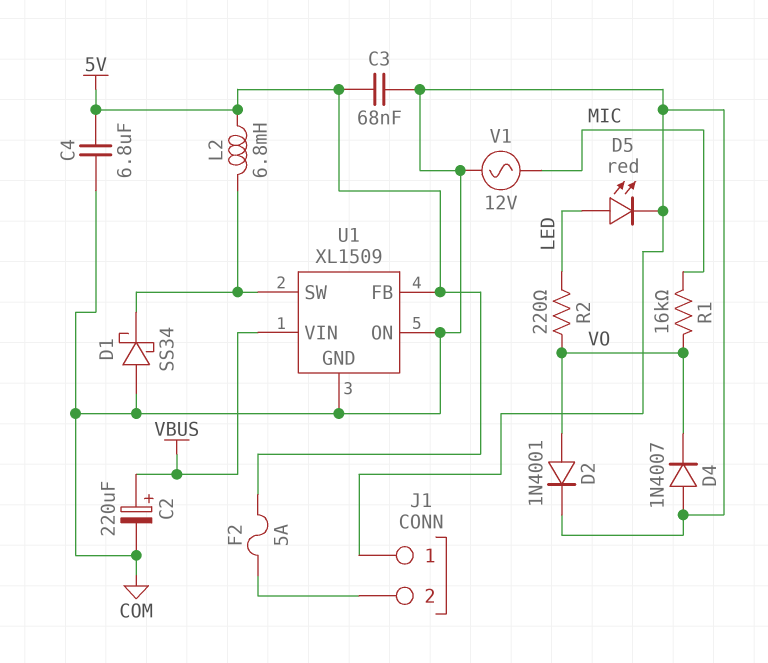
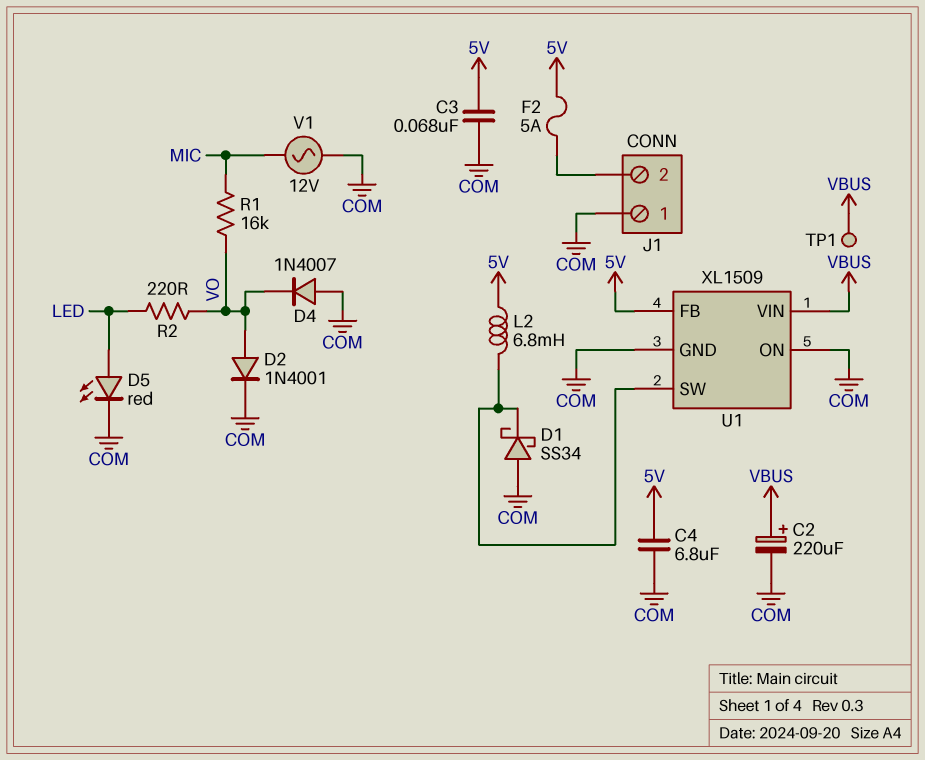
TP1: none -> test point (VBUS)

